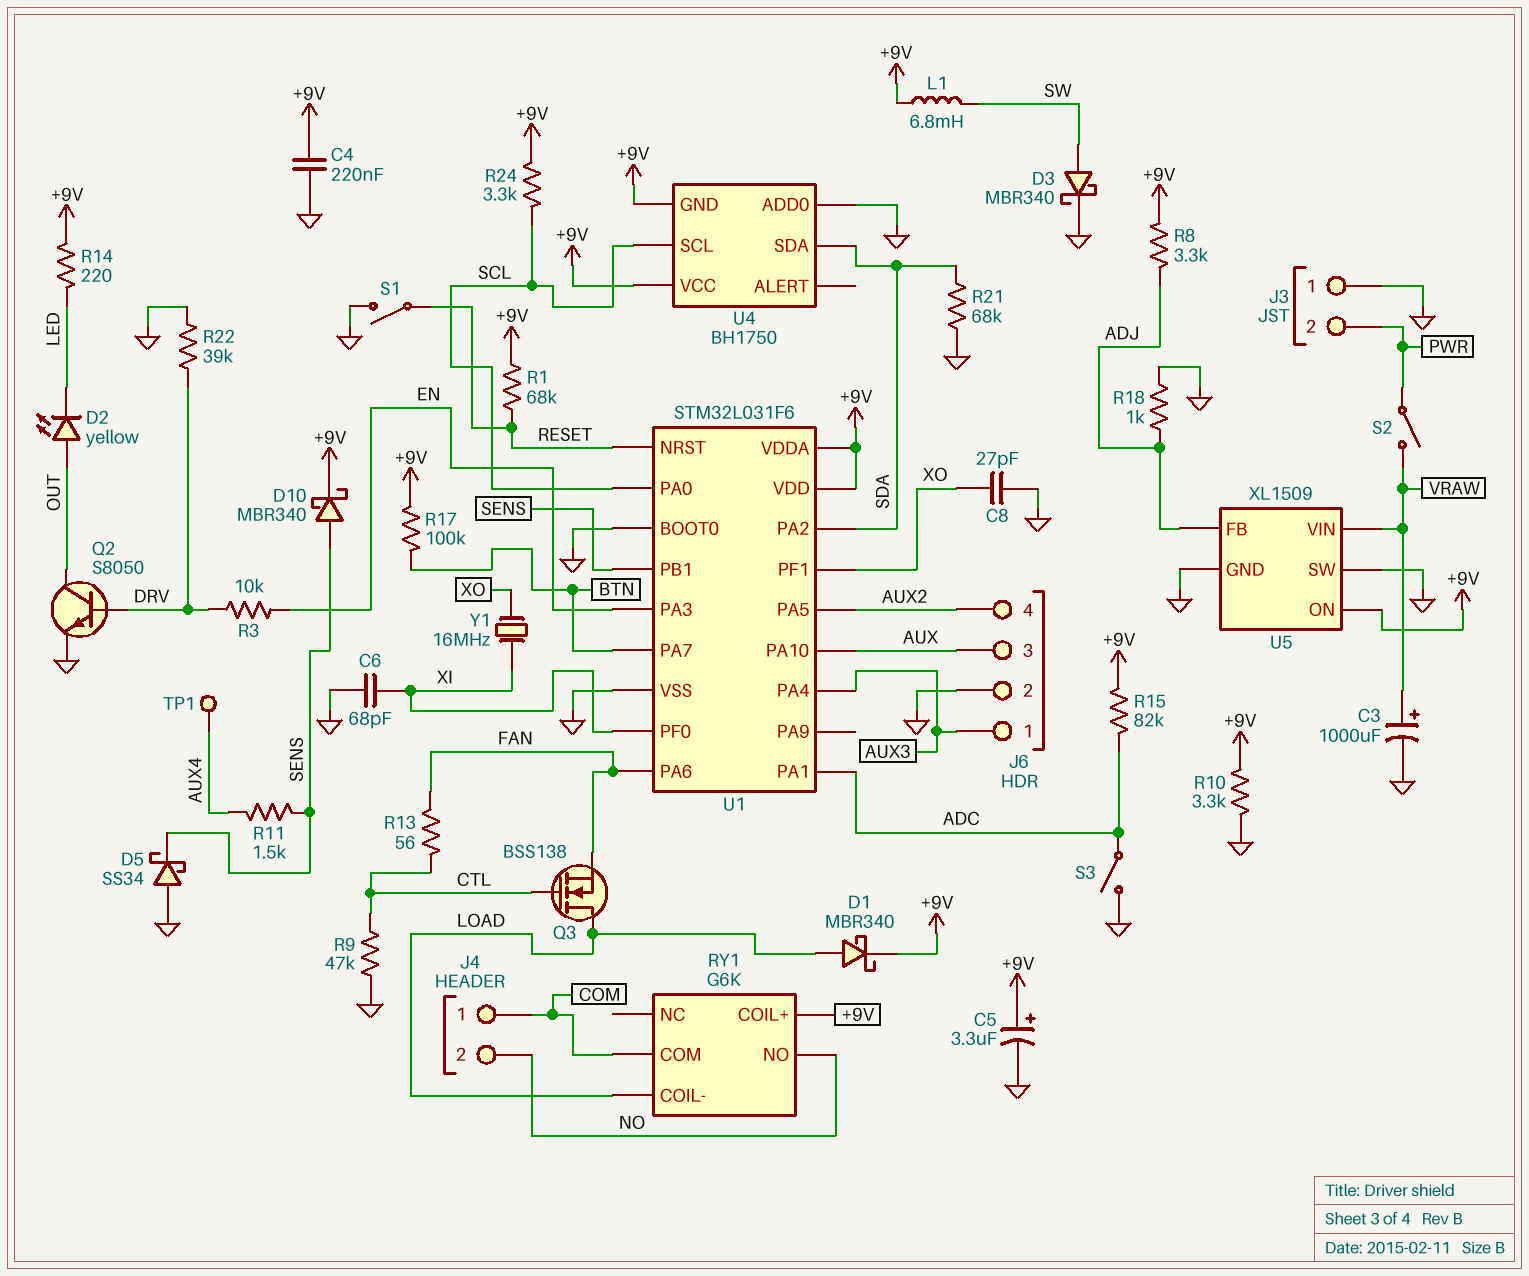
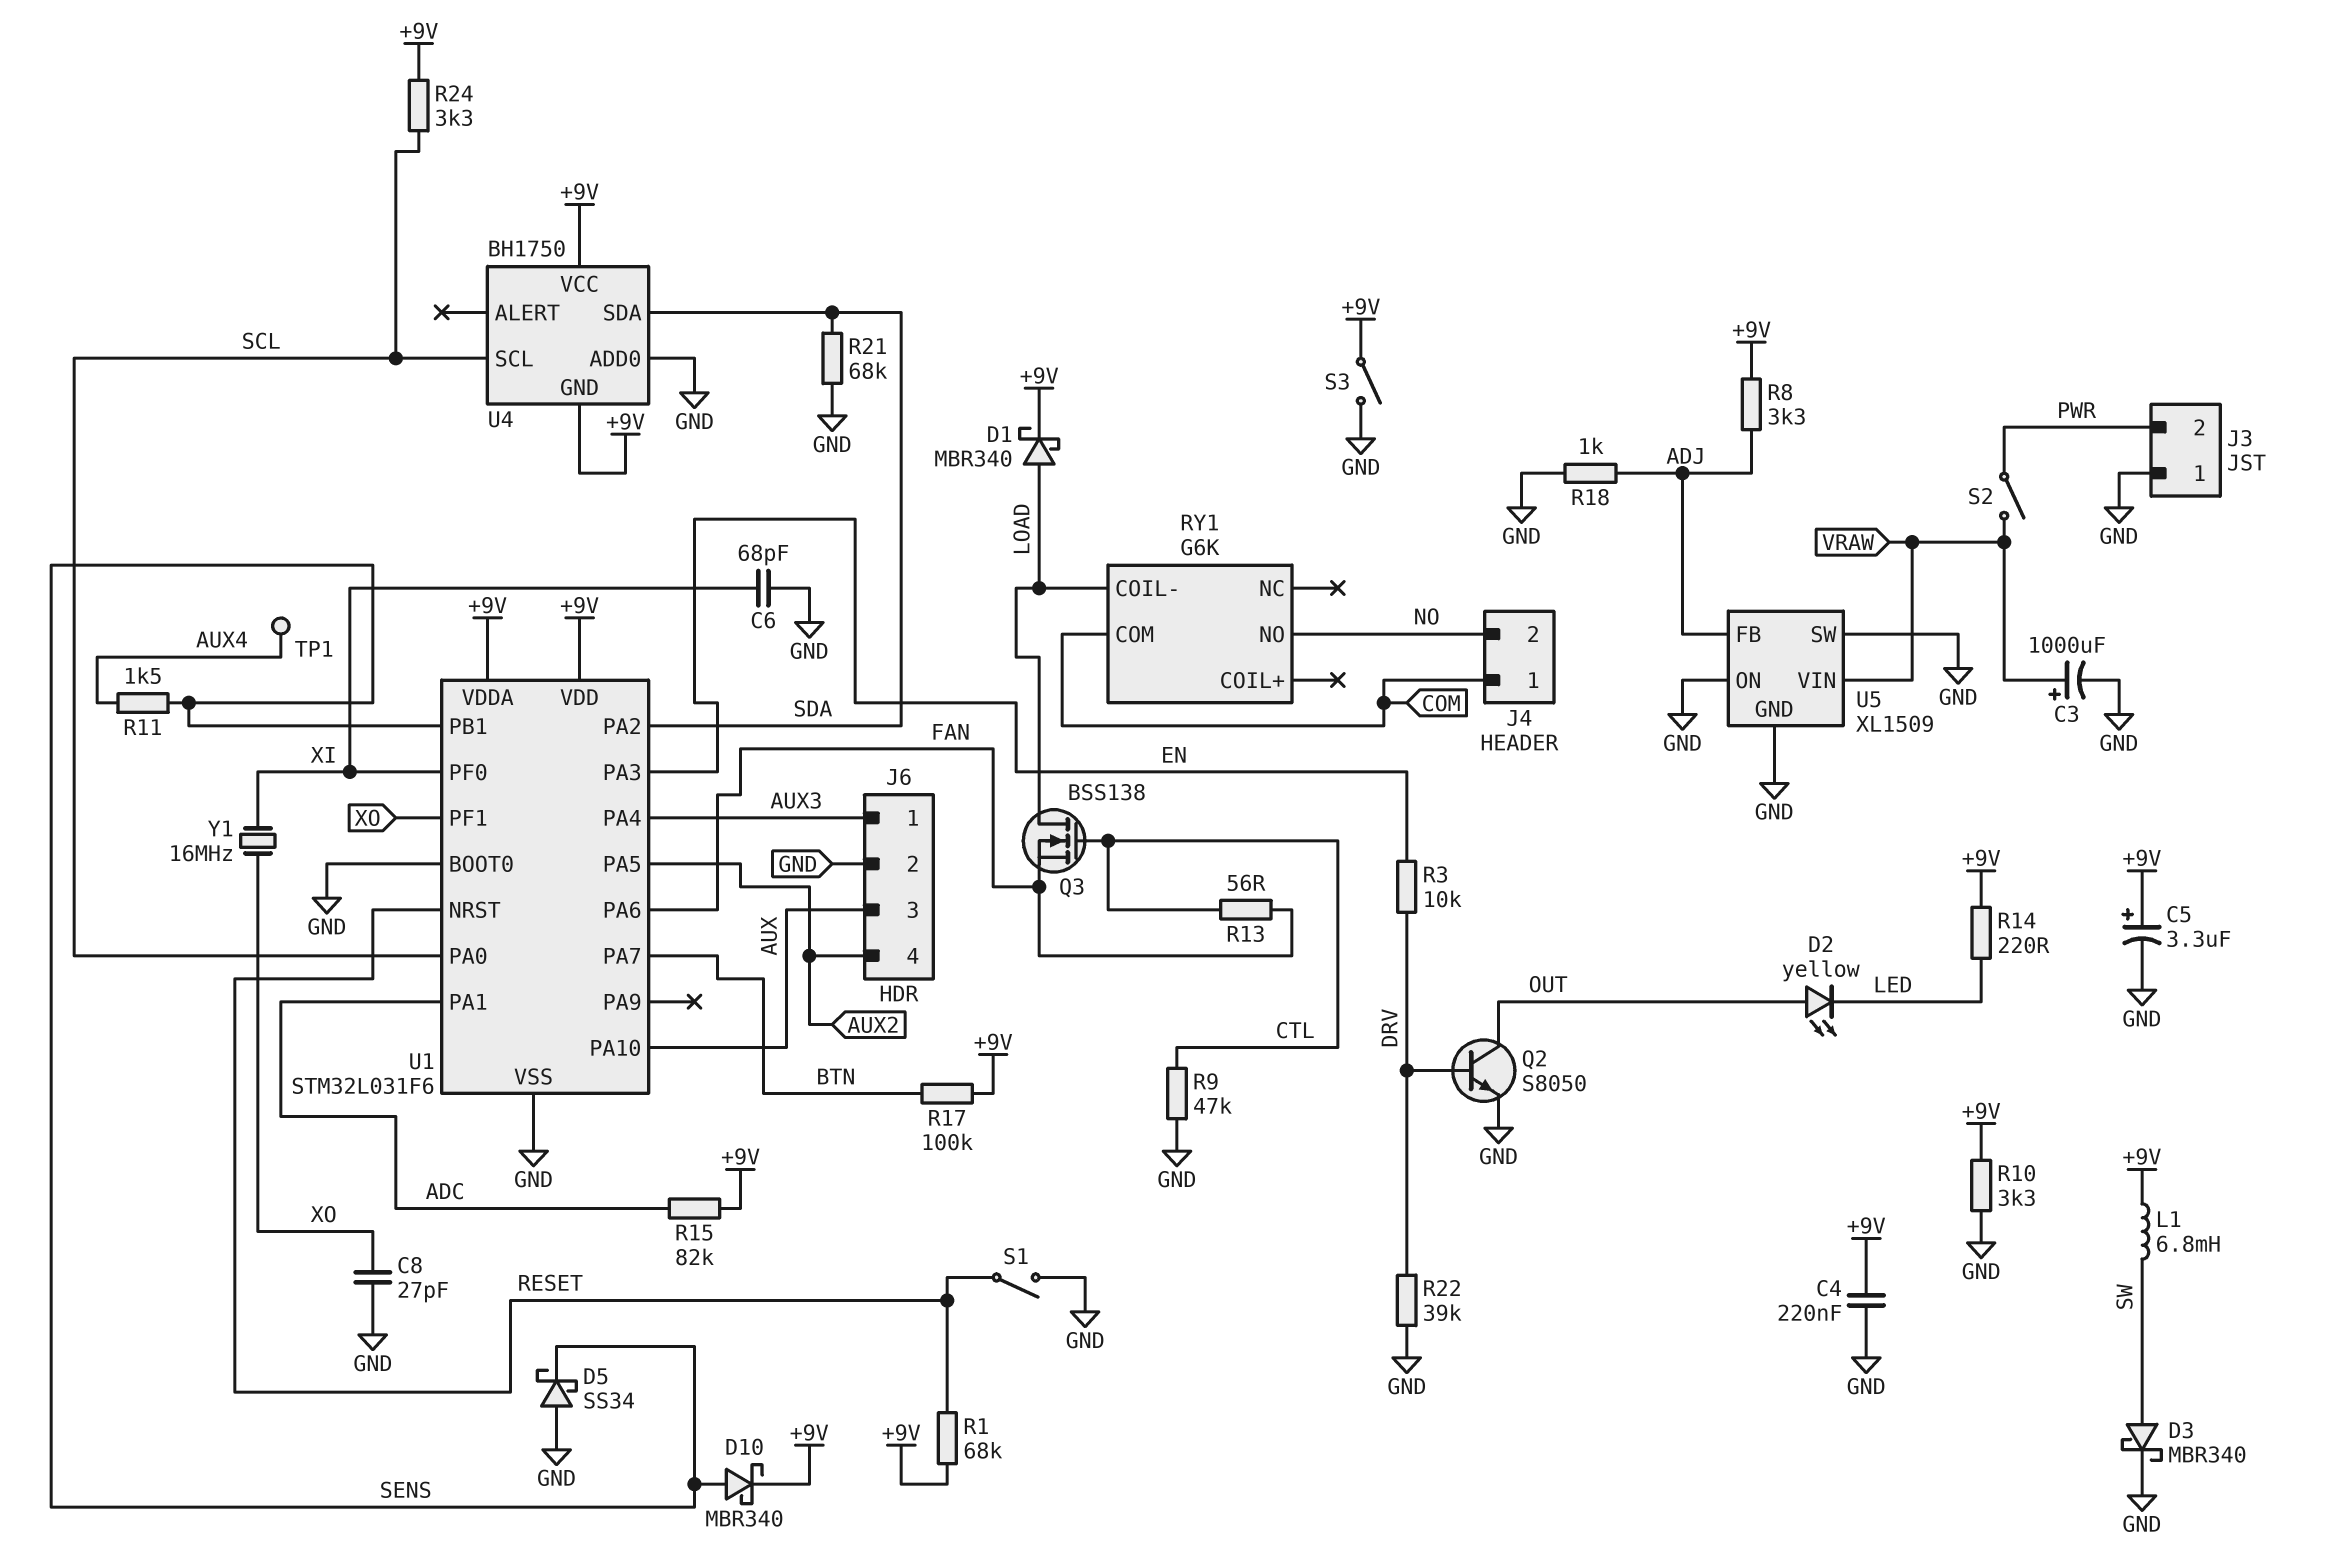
RY1 pin COIL+: +9V -> none
S3: switch (ADC, GND) -> switch (+9V, GND)
U5 pin ON: +9V -> GND

